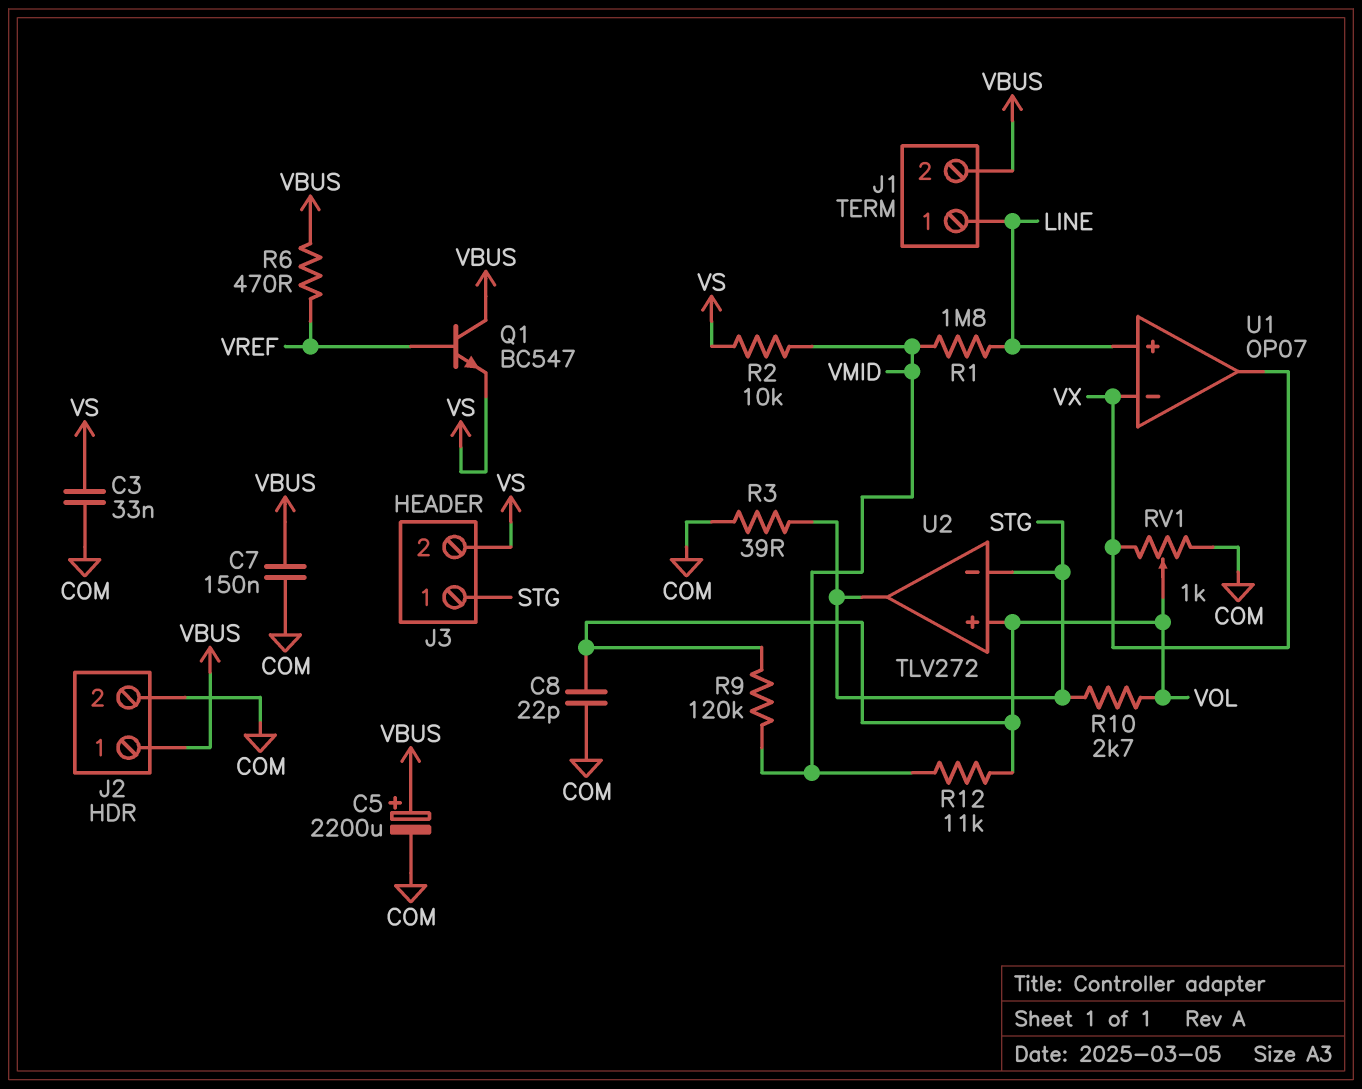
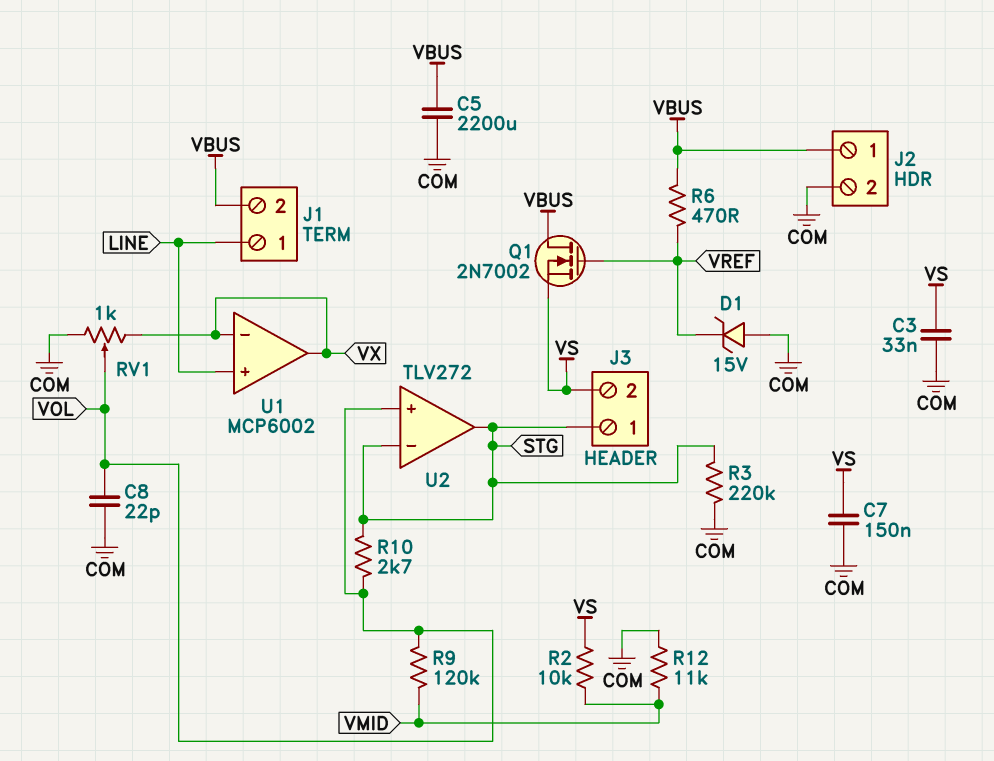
C5: 2200uF (plus VBUS, minus COM) -> 2200uF (COM, VBUS)
C7: 150nF (COM, VBUS) -> 150nF (COM, VS)
D1: none -> zener 15V (A COM, K VREF)
Q1: NPN BC547 (B VREF, C VBUS, E VS) -> NMOS 2N7002 (G VREF, D VBUS, S VS)
R1: 1.8M (LINE, VMID) -> none
R3: 39 (COM, STG) -> 220k (COM, STG)
R12: 11k (VMID, VOL) -> 11k (COM, VMID)
U1: OP07 -> MCP6002

